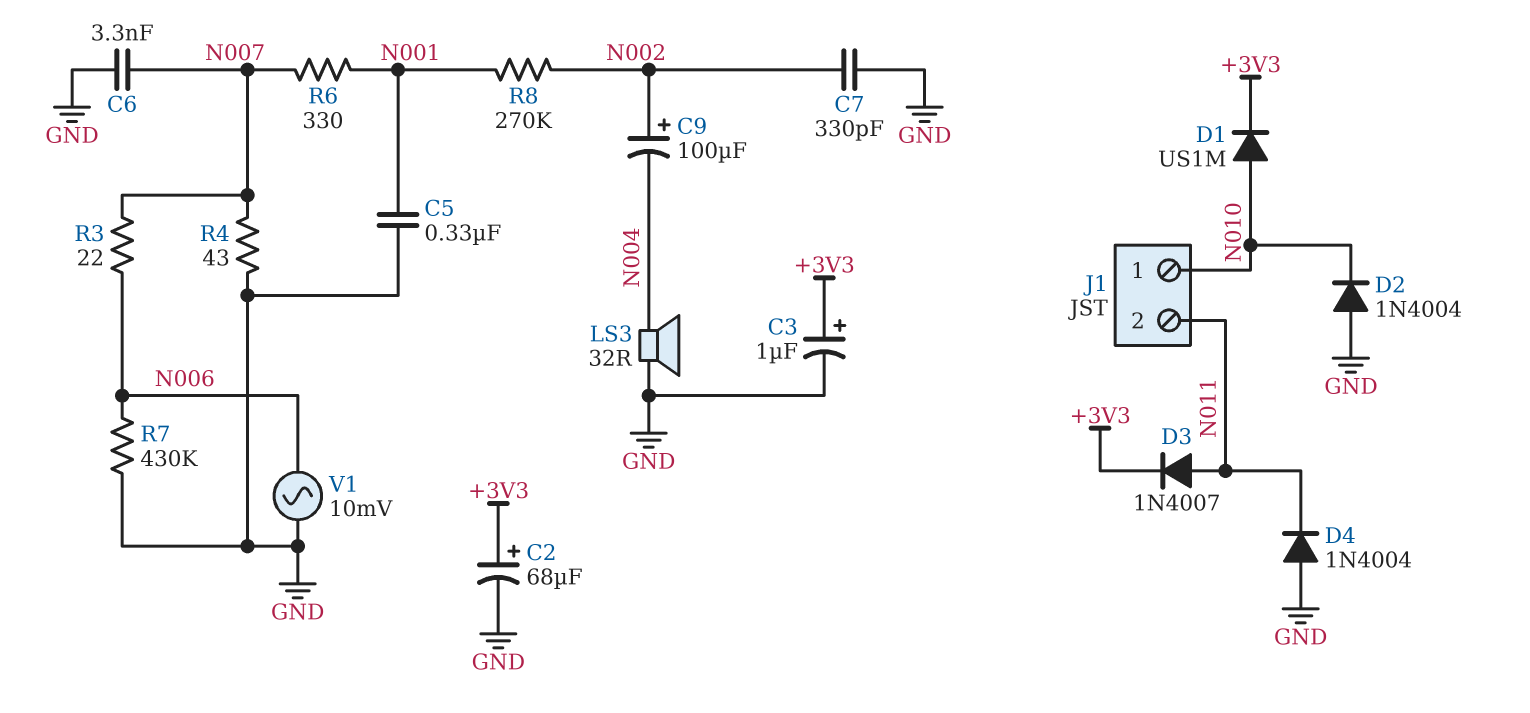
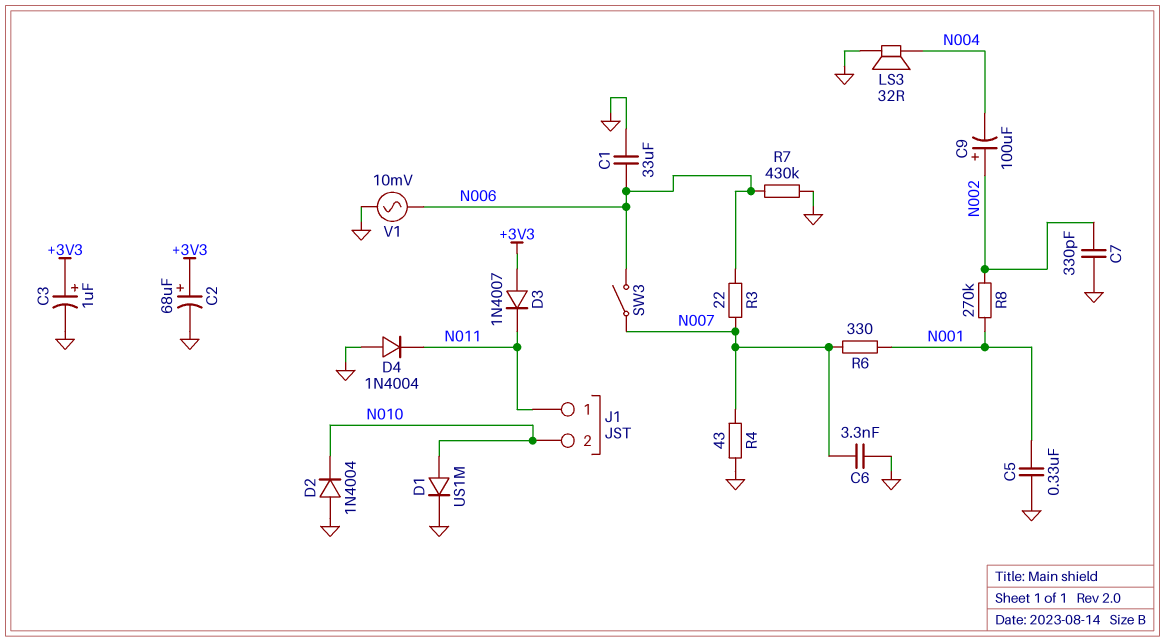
C1: none -> 33uF (GND, N006)
D1: diode US1M (A N010, K +3V3) -> diode US1M (A N010, K GND)
D3: diode 1N4007 (A N011, K +3V3) -> diode 1N4007 (A +3V3, K N011)
J1 pin 1: N010 -> N011
J1 pin 2: N011 -> N010
SW3: none -> switch (N006, N007)

